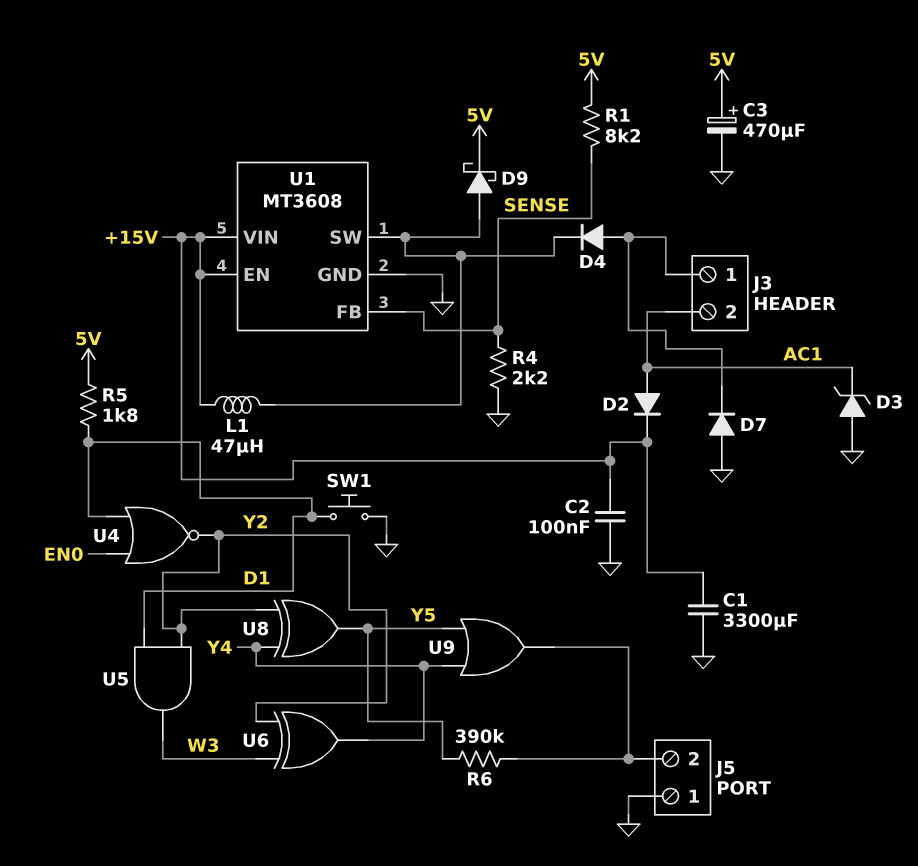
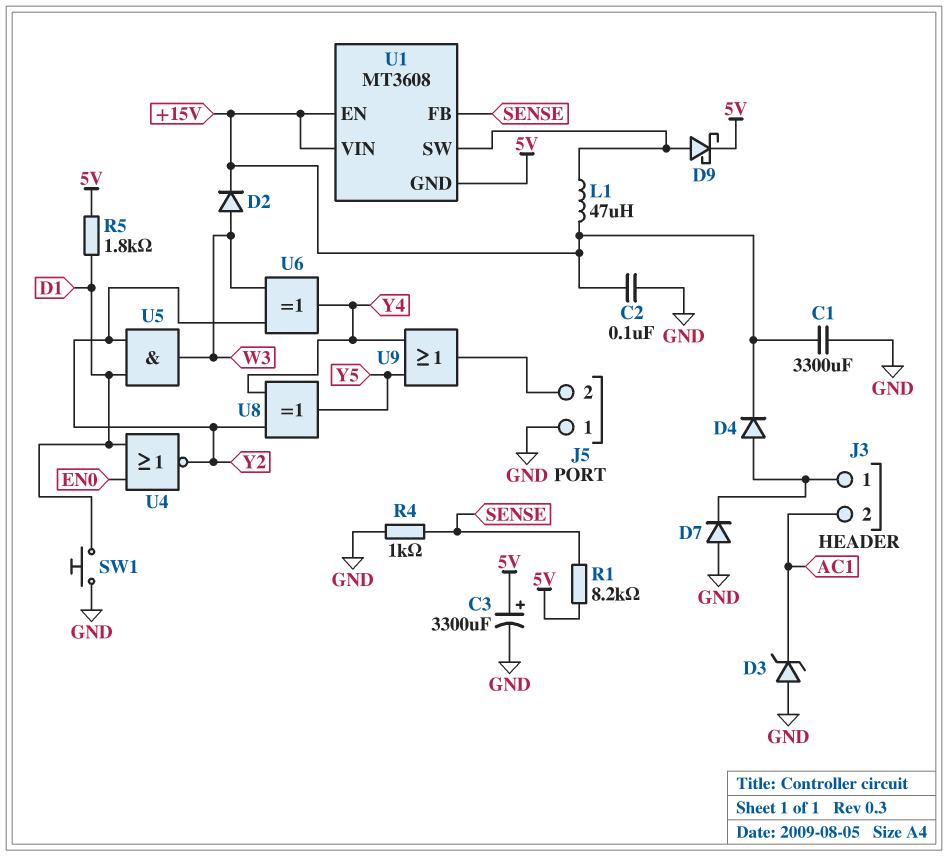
C3: 470uF (plus 5V, minus GND) -> 3300uF (plus 5V, minus GND)
D2: diode (A AC1, K +15V) -> diode (A W3, K +15V)
D4: diode (A J3/1, K U1/SW) -> diode (A J3/1, K +15V)
R4: 2.2k (GND, SENSE) -> 1k (GND, SENSE)
R6: 390k (J5/2, Y5) -> none
U1 pin GND: GND -> 5V

